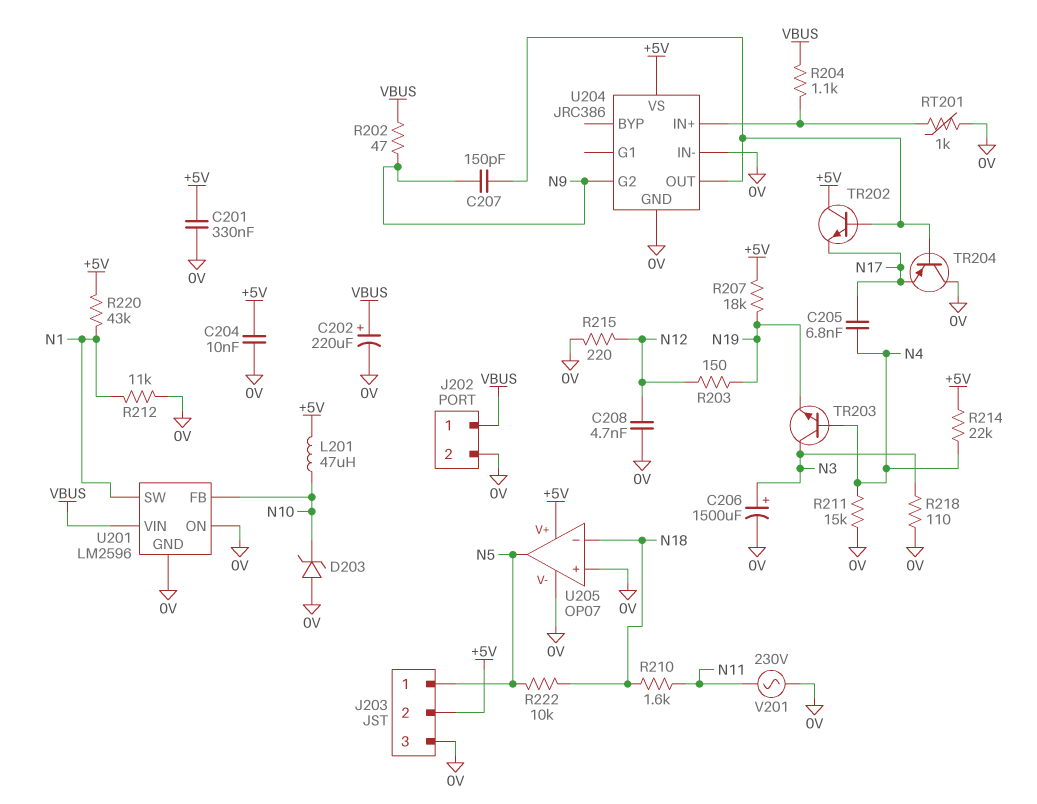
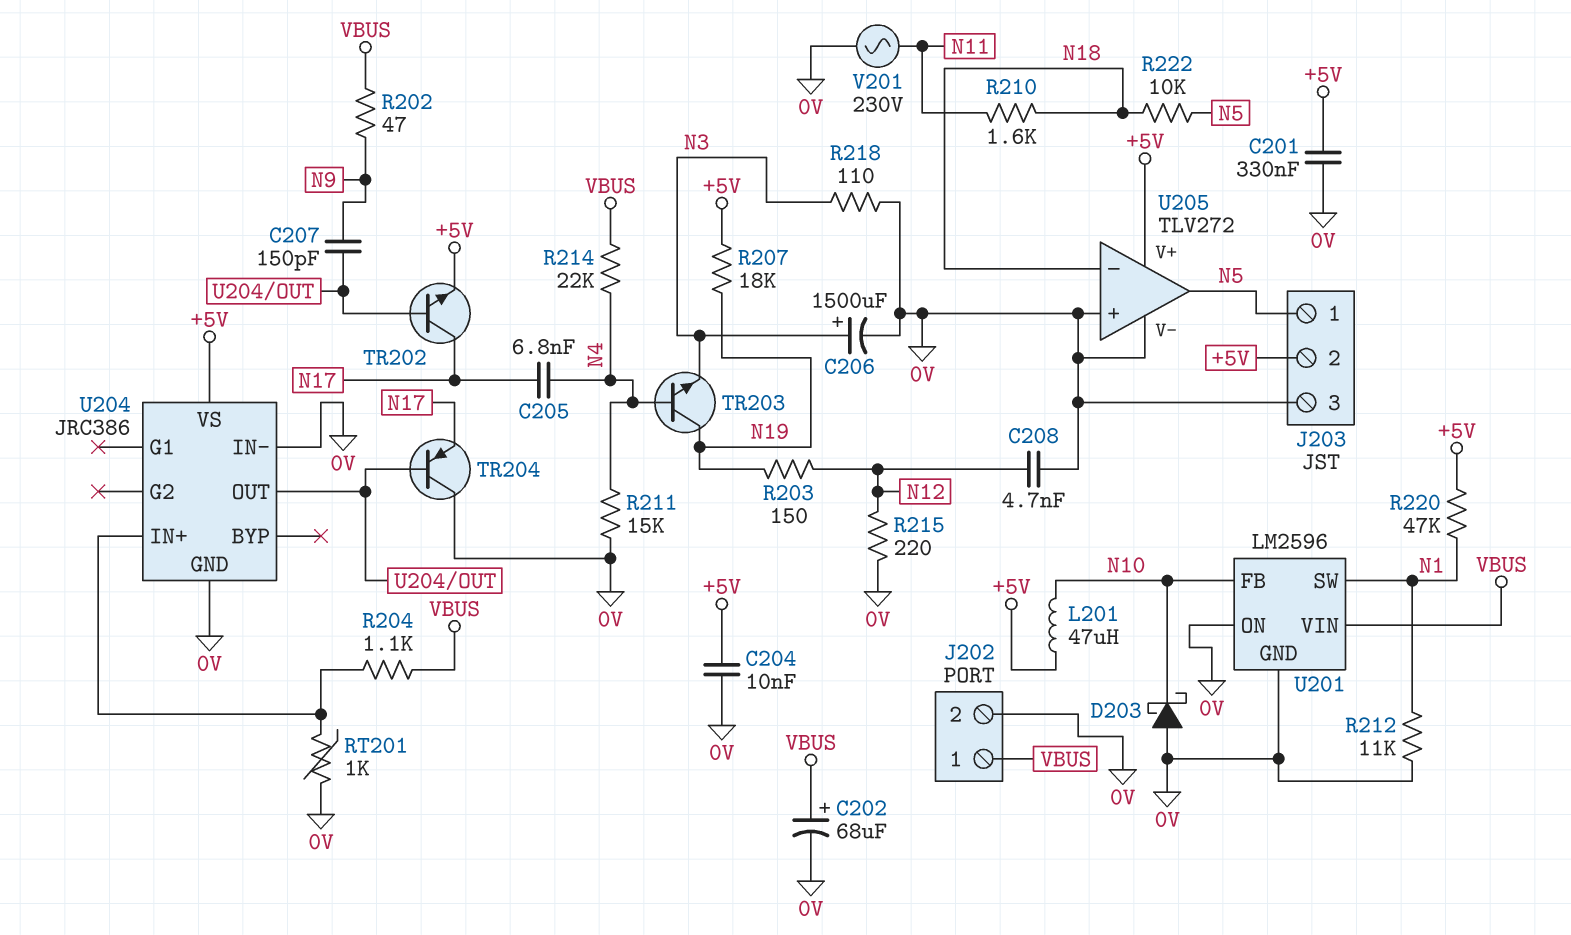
C202: 220uF (plus VBUS, minus 0V) -> 68uF (plus VBUS, minus 0V)
D203: zener (A 0V, K N10) -> schottky (A 0V, K N10)
R214: 22k (+5V, N4) -> 22k (N4, VBUS)
R220: 43k (+5V, N1) -> 47k (+5V, N1)
TR202: NPN (B U204/OUT, C +5V, E N17) -> NPN (B U204/OUT, C N17, E +5V)
TR203: NPN (B N4, C N3, E N19) -> NPN (B N4, C N19, E N3)
U204 pin G2: N9 -> none
U205: OP07 -> TLV272

